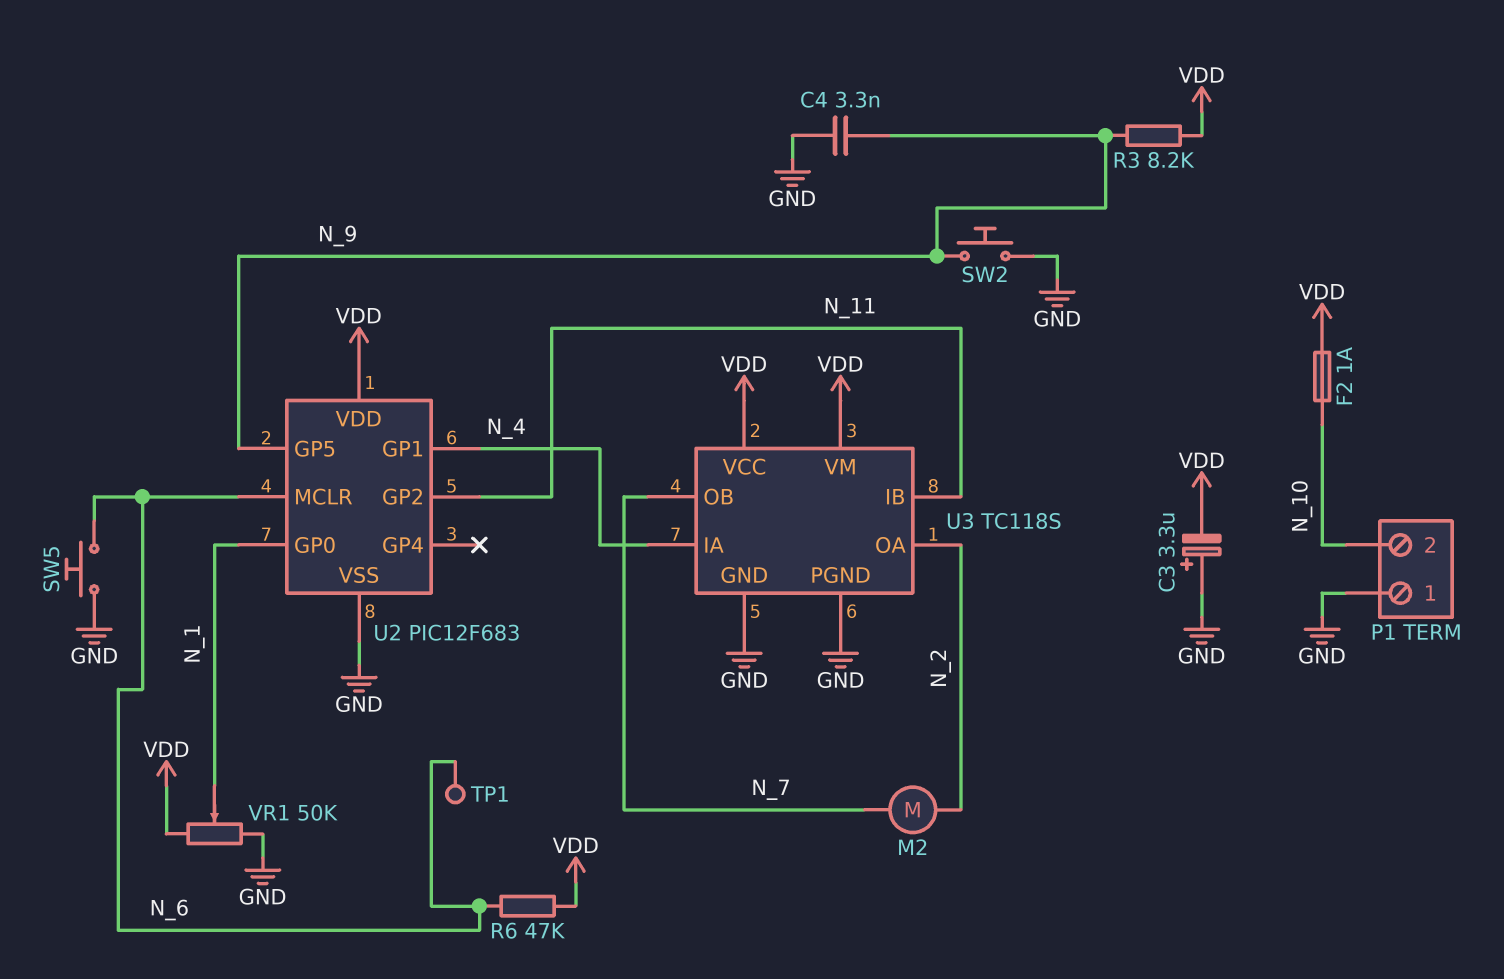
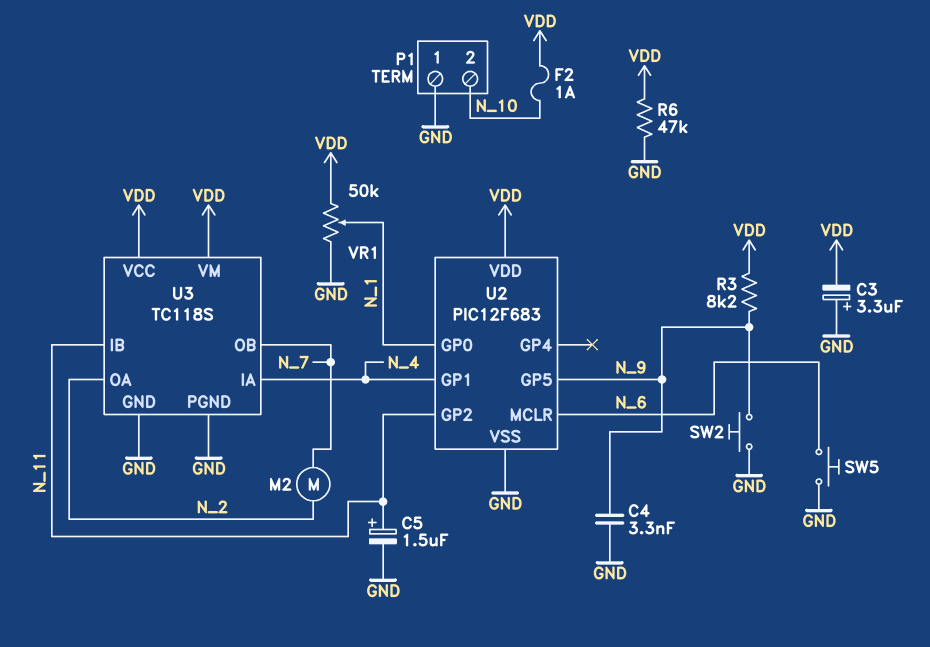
C5: none -> 1.5uF (plus N_11, minus GND)
R6: 47k (N_6, VDD) -> 47k (GND, VDD)
TP1: test point (N_6) -> none

